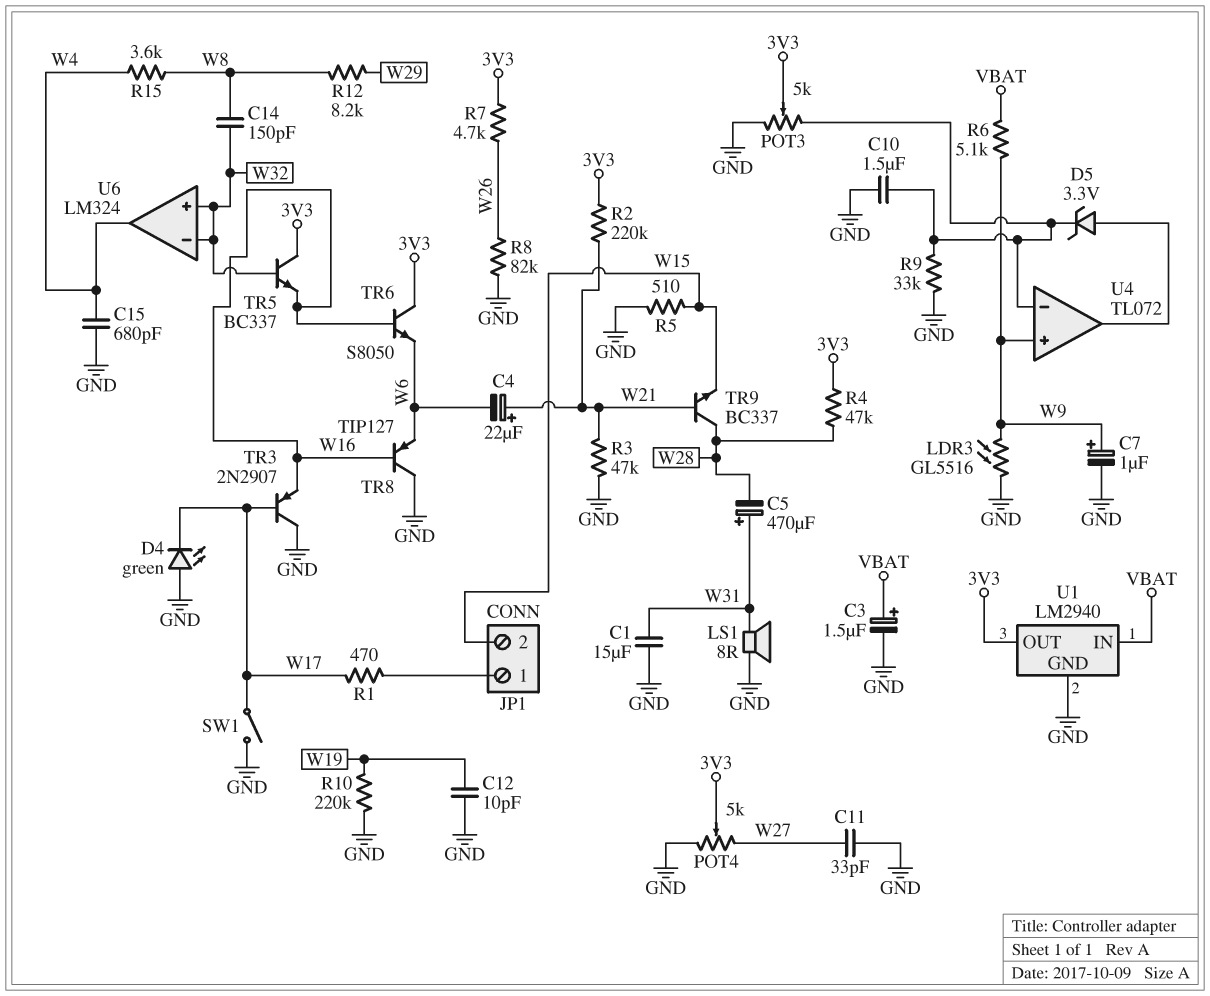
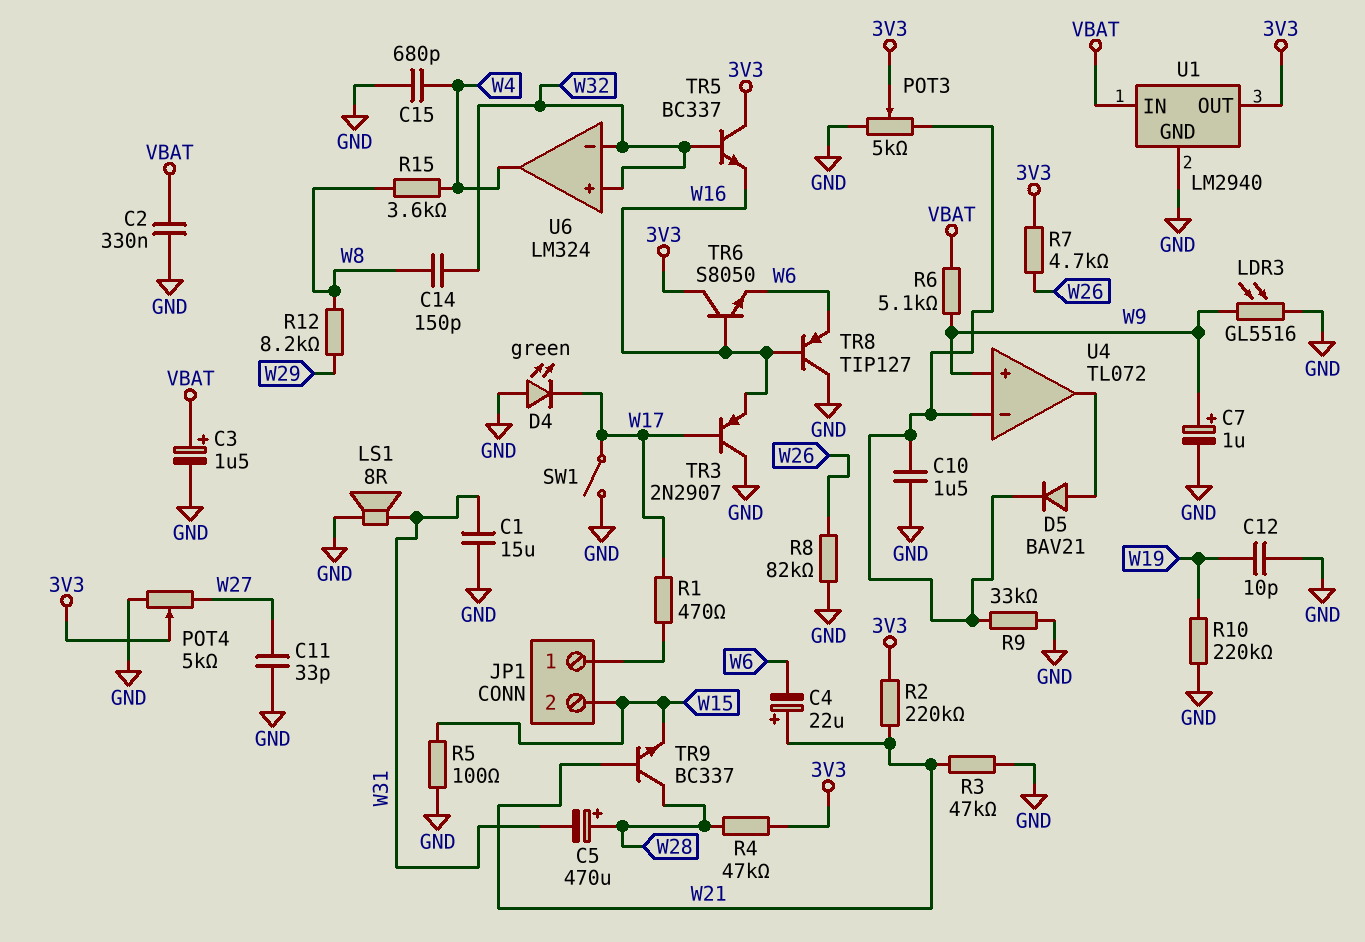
C2: none -> 330nF (GND, VBAT)
C5: 470uF (plus W31, minus W28) -> 470uF (plus W28, minus W31)
D5: zener 3.3V (A U4/out, K U4/in-) -> diode BAV21 (A U4/out, K U4/in-)
R5: 510 (GND, W15) -> 100 (GND, W15)

